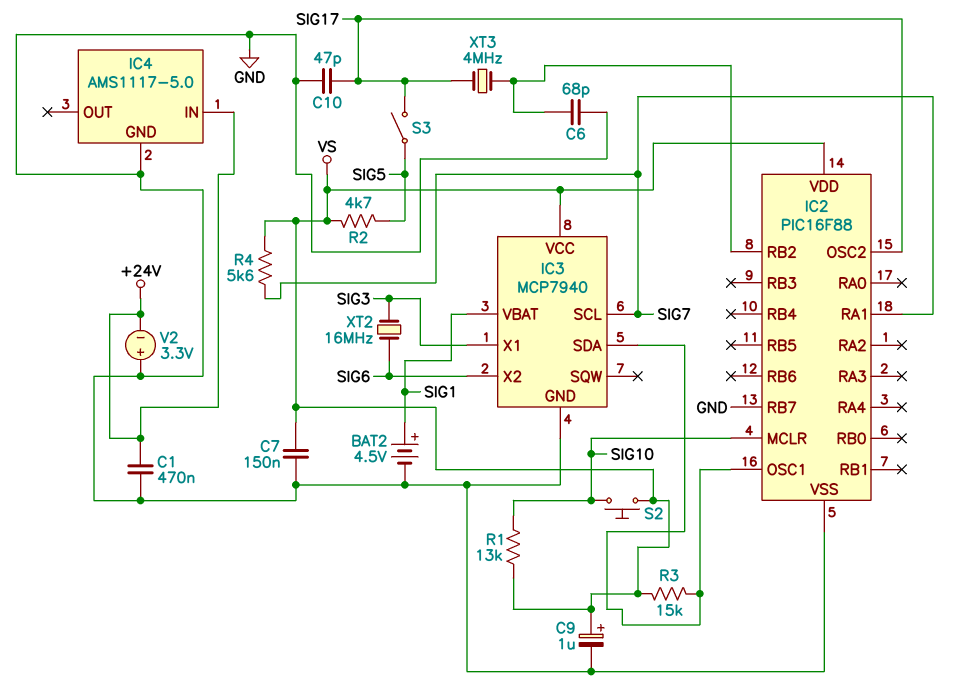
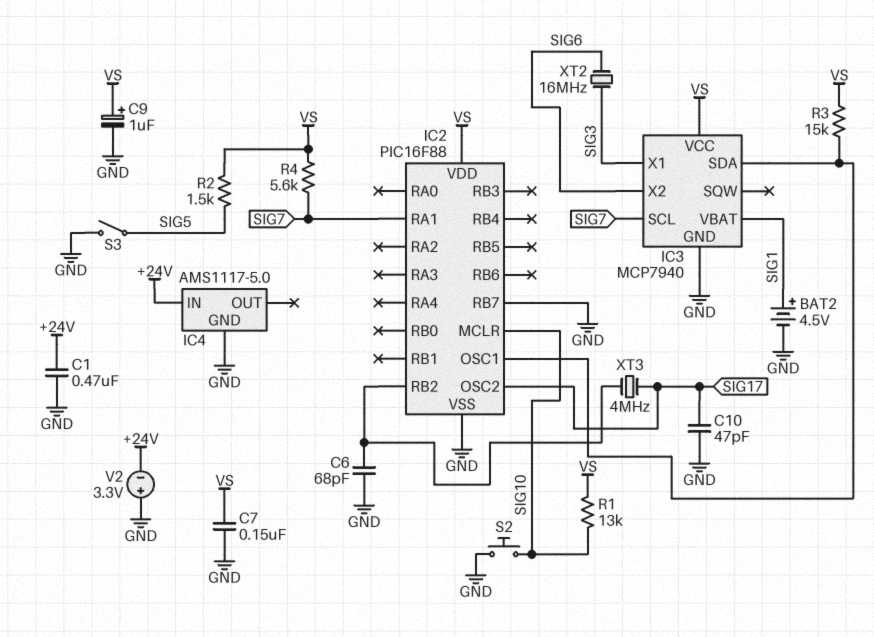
R2: 4.7k (SIG5, VS) -> 1.5k (SIG5, VS)
S2: button (SIG10, VS) -> button (GND, SIG10)
S3: switch (SIG5, SIG17) -> switch (GND, SIG5)

